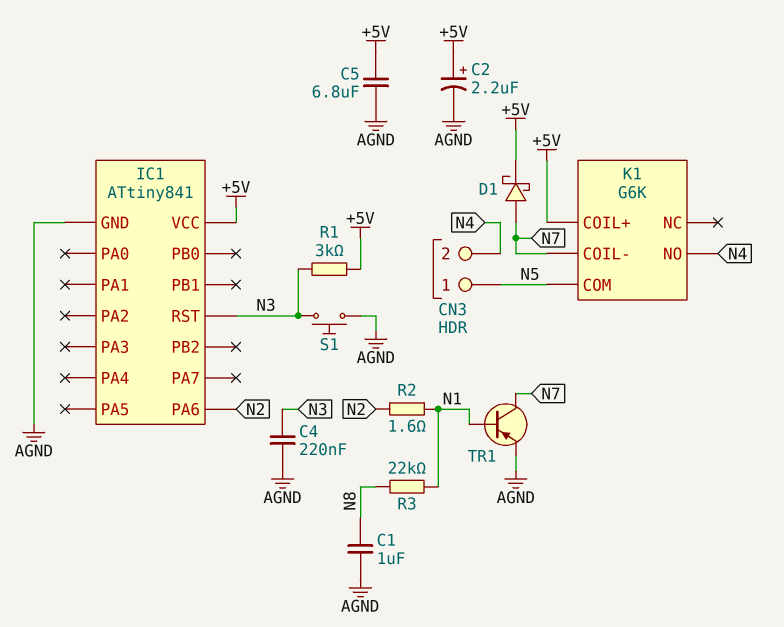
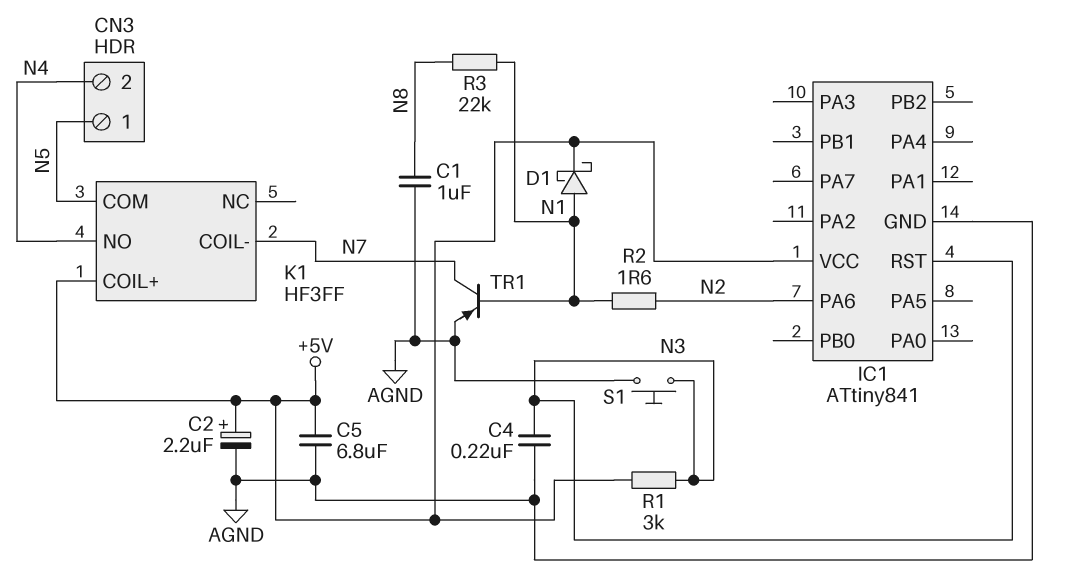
D1: schottky (A N7, K +5V) -> schottky (A N1, K +5V)
K1: G6K -> HF3FF

